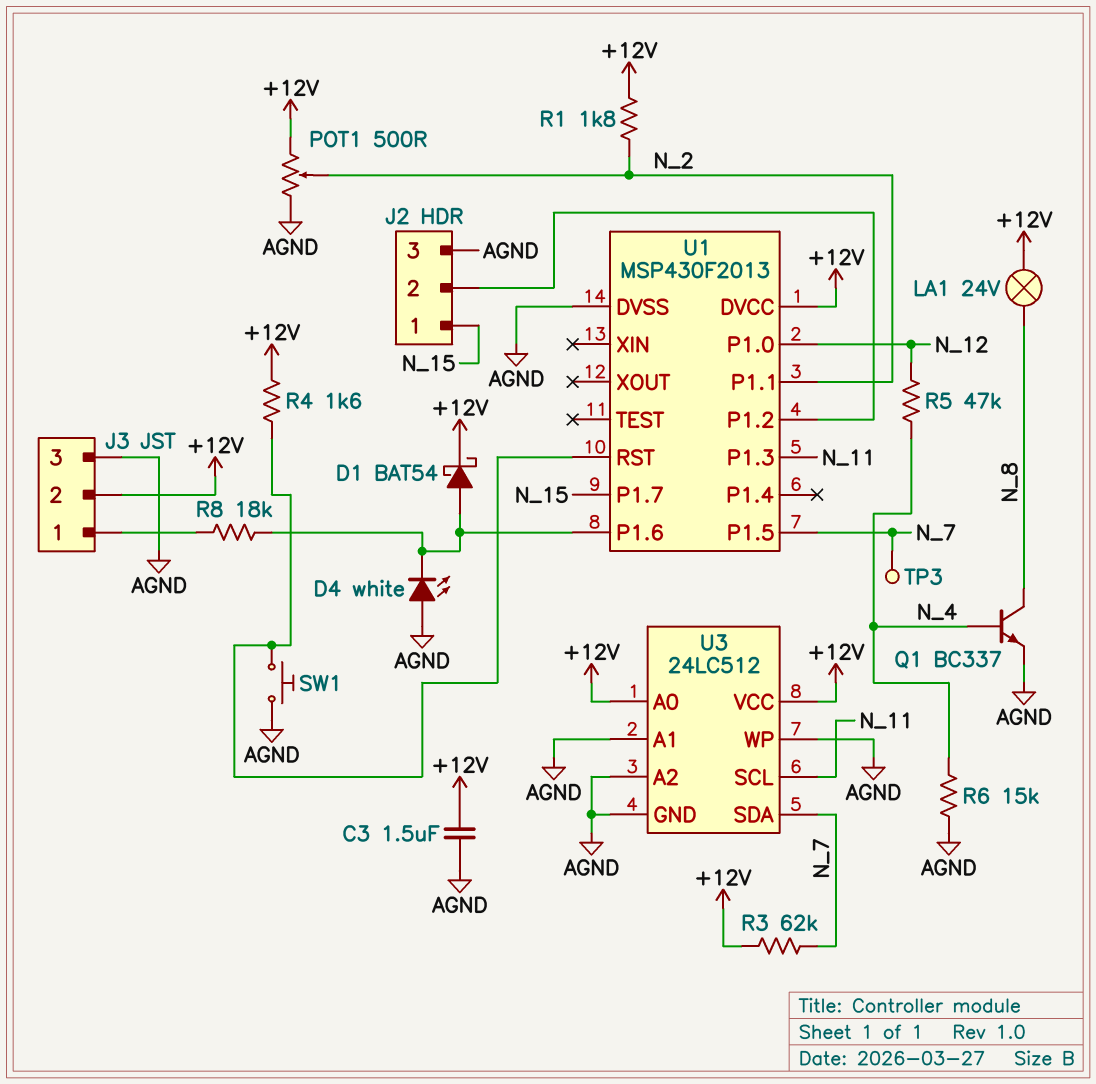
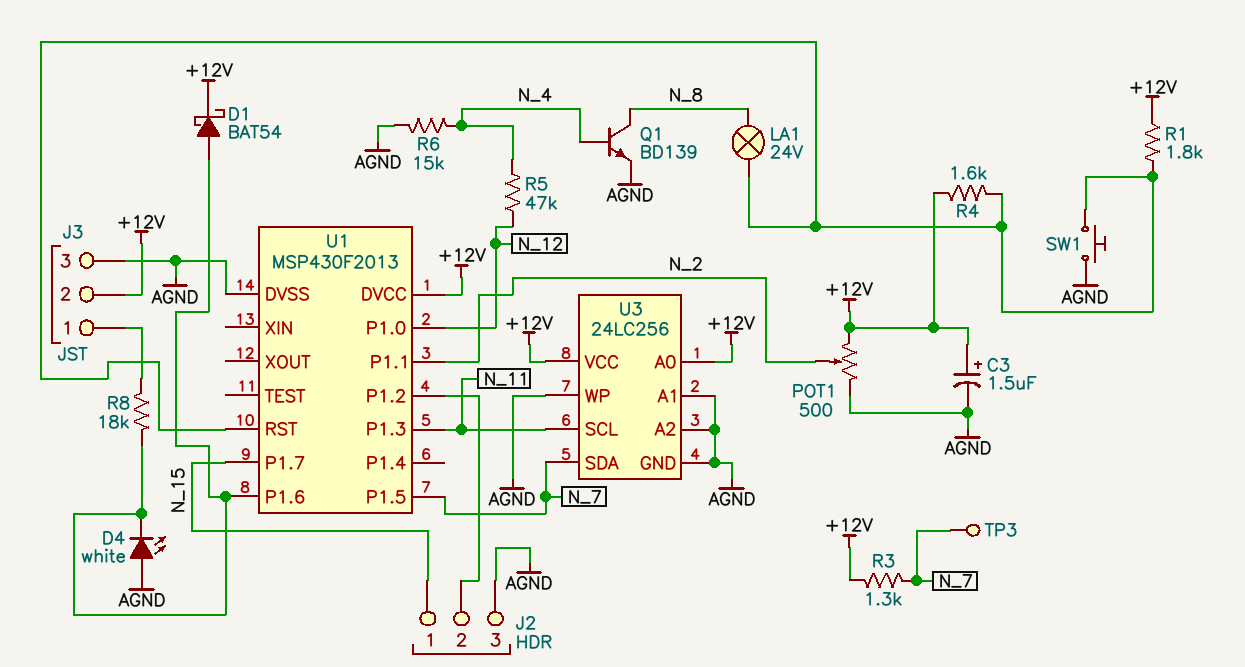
C3: 1.5uF (+12V, AGND) -> 1.5uF (plus +12V, minus AGND)
LA1: lamp 24V (+12V, N_8) -> lamp 24V (N_8, U1/RST)
Q1: NPN BC337 (B N_4, C N_8, E AGND) -> NPN BD139 (B N_4, C N_8, E AGND)
R1: 1.8k (+12V, N_2) -> 1.8k (+12V, U1/RST)
R3: 62k (+12V, N_7) -> 1.3k (+12V, N_7)
U3: 24LC512 -> 24LC256

